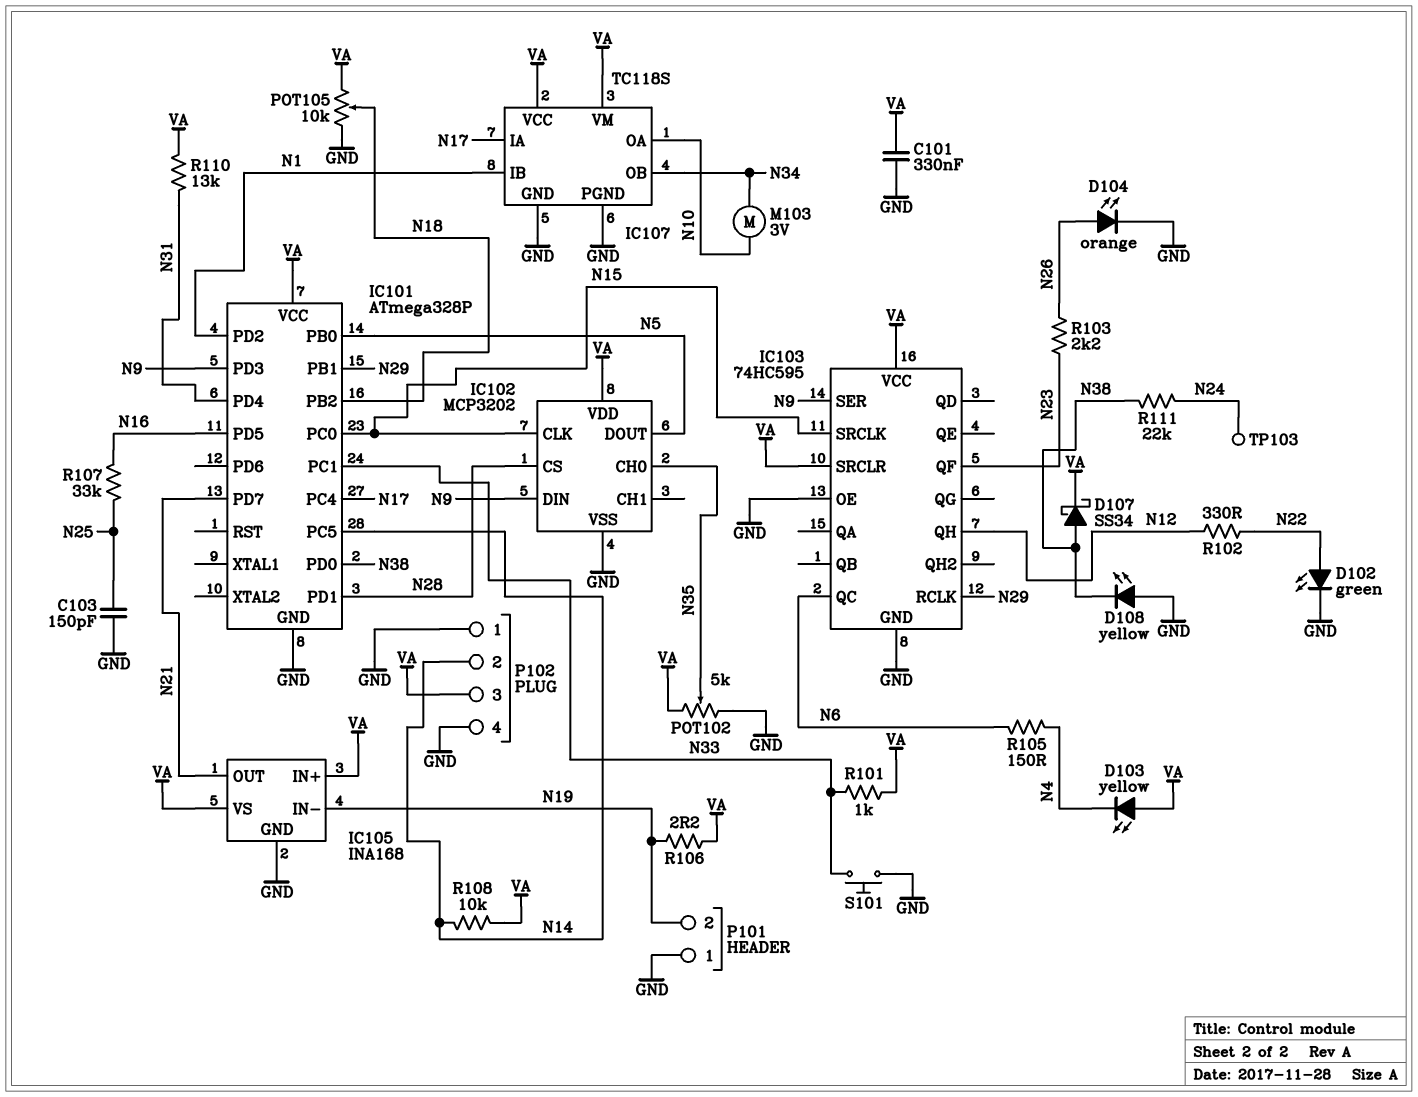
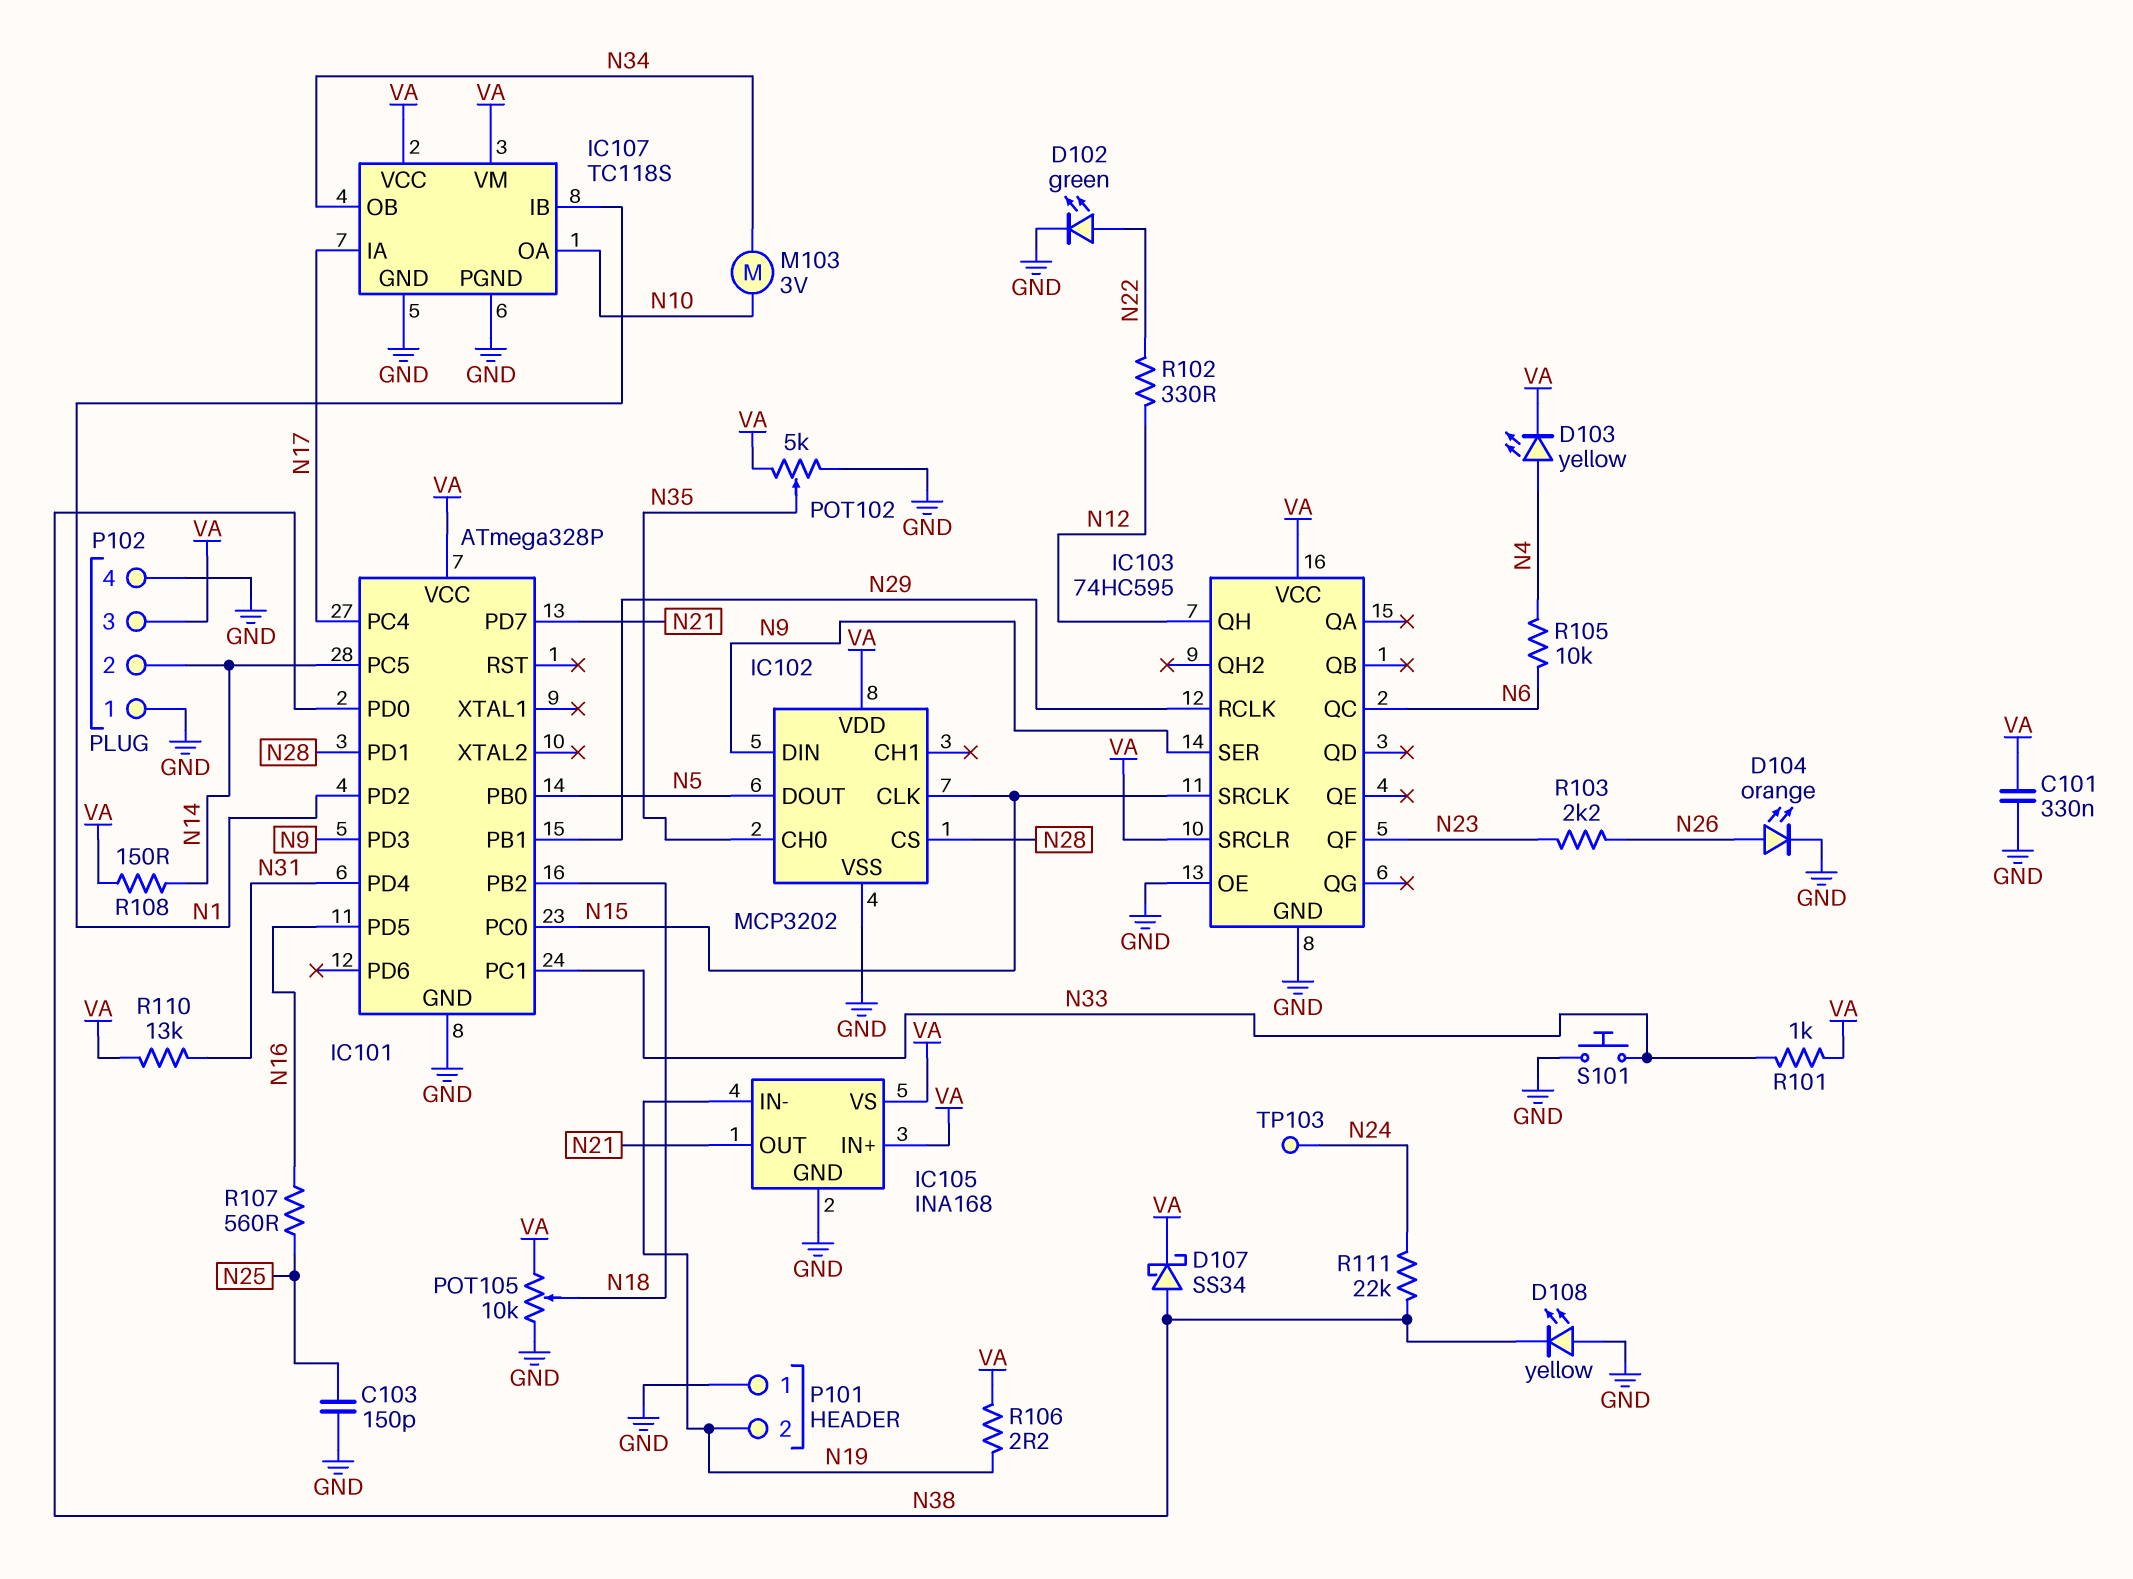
D103: LED yellow (A VA, K N4) -> LED yellow (A N4, K VA)
R105: 150 (N4, N6) -> 10k (N4, N6)
R107: 33k (N16, N25) -> 560 (N16, N25)
R108: 10k (N14, VA) -> 150 (N14, VA)

